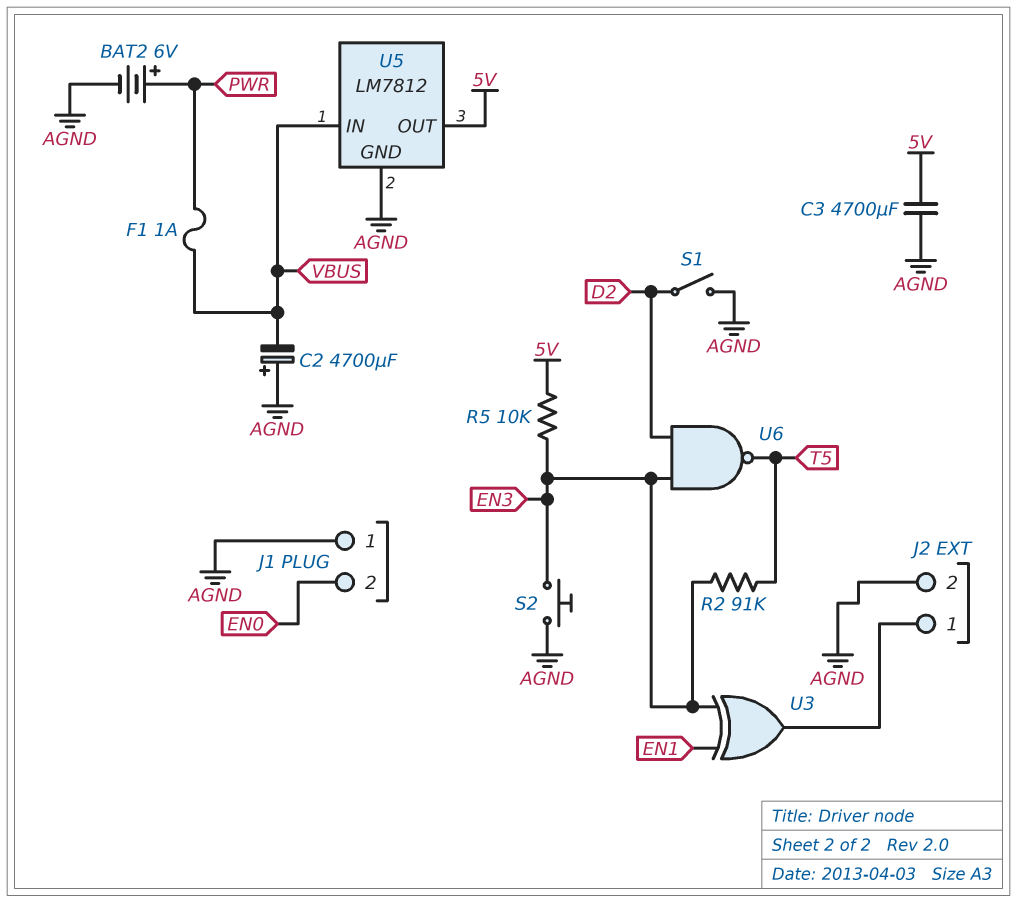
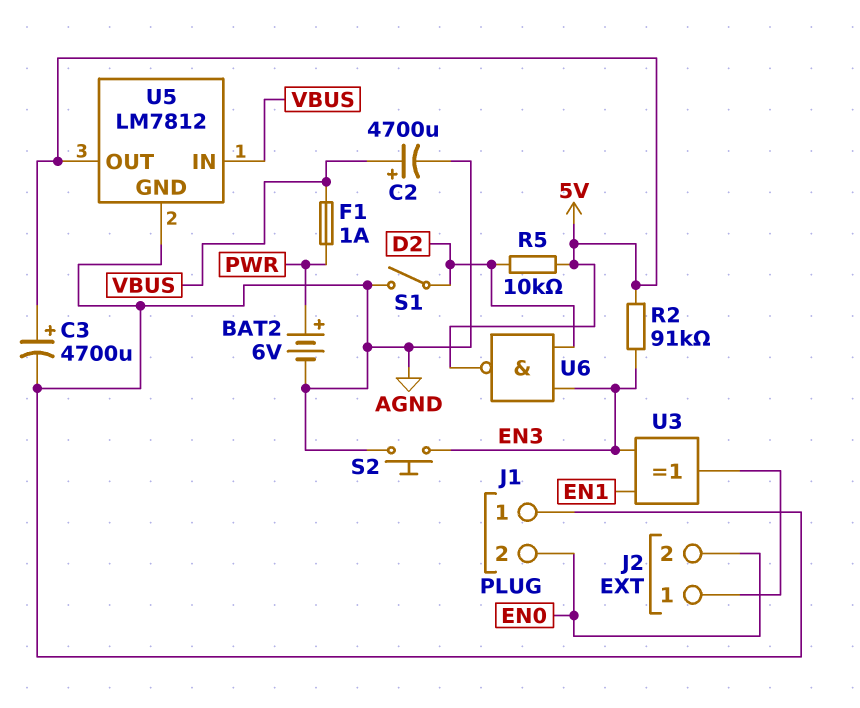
C2: 4700uF (plus AGND, minus VBUS) -> 4700uF (plus VBUS, minus AGND)
C3: 4700uF (5V, AGND) -> 4700uF (plus 5V, minus AGND)
J2 pin 2: AGND -> EN0
R2: 91k (EN3, T5) -> 91k (5V, EN3)
R5: 10k (5V, EN3) -> 10k (5V, D2)
U6: NAND (in D2, in EN3, out T5) -> NAND (in D2, in EN3, out 5V)

